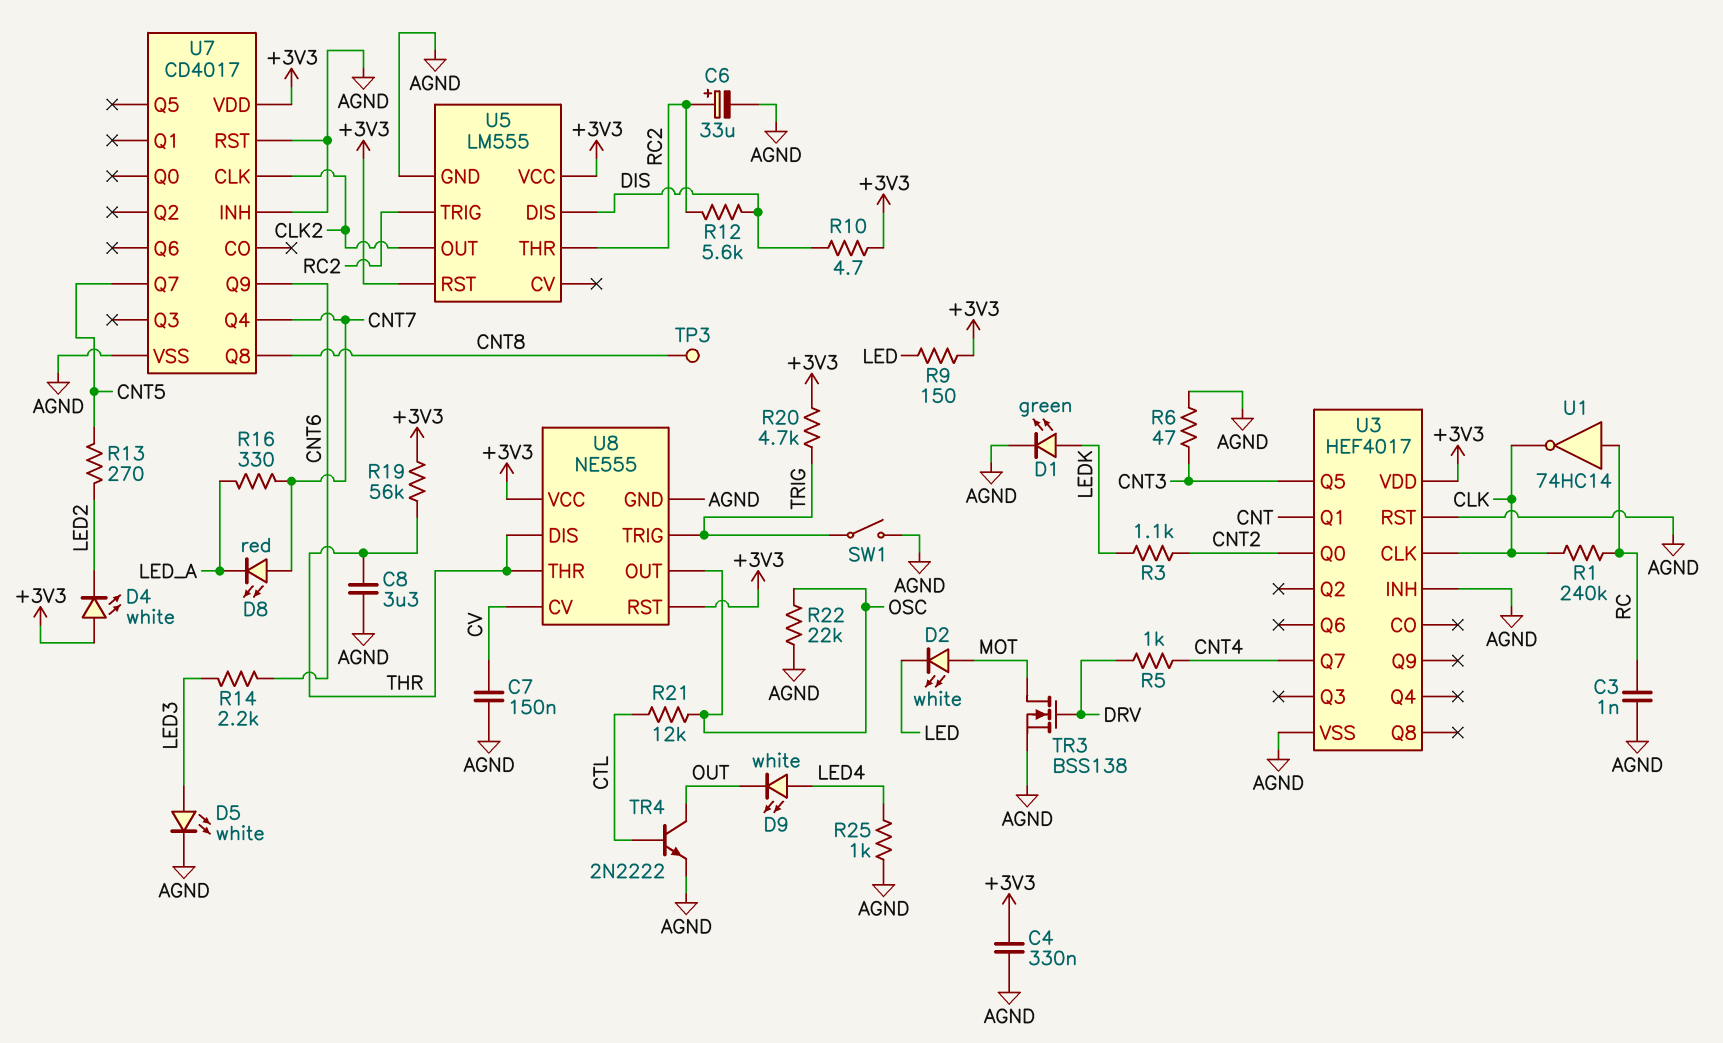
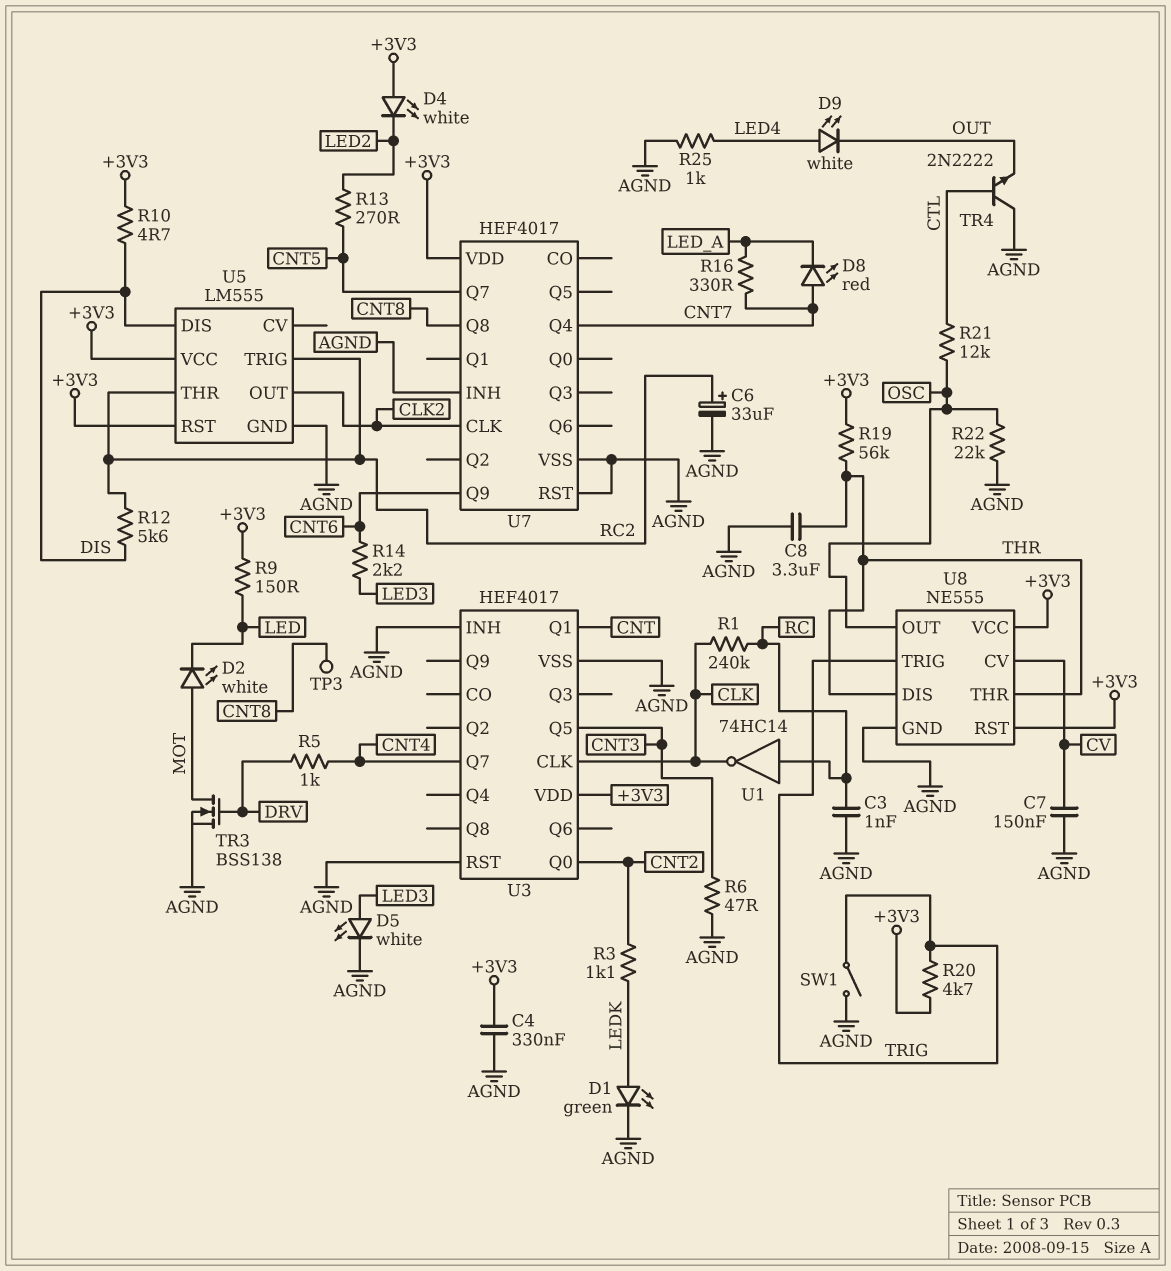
TR4: NPN 2N2222 (B CTL, C OUT, E AGND) -> NPN 2N2222 (B CTL, C AGND, E OUT)
U7: CD4017 -> HEF4017

